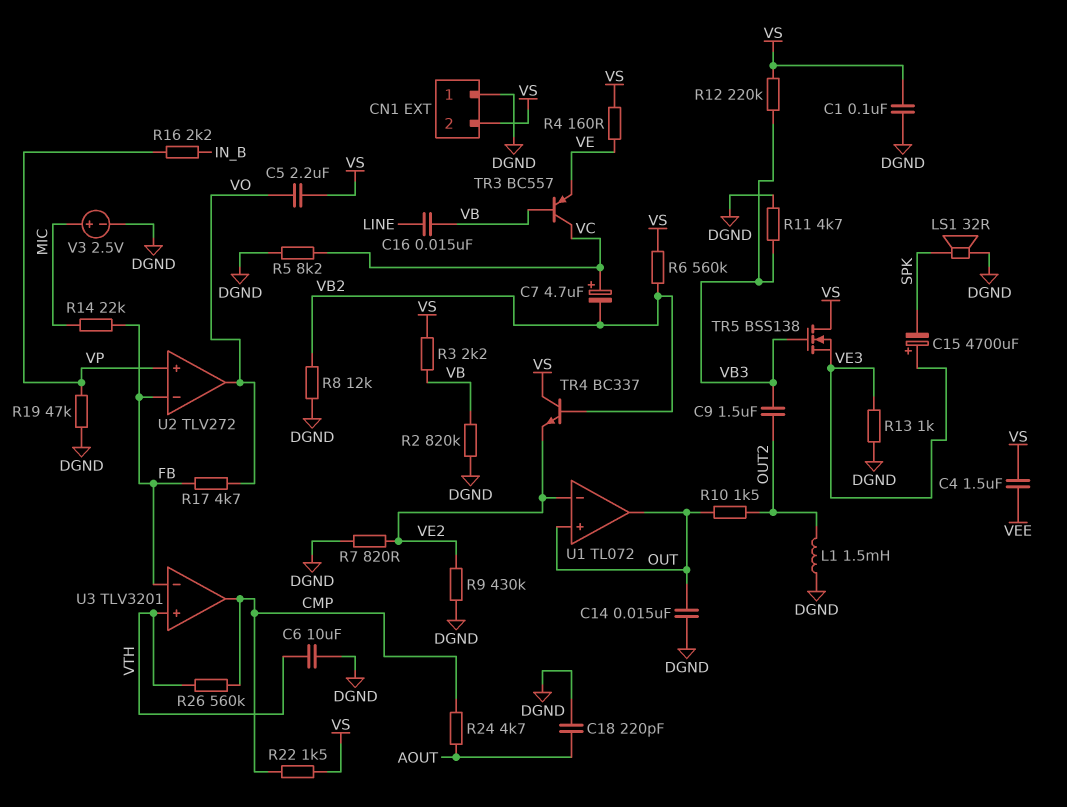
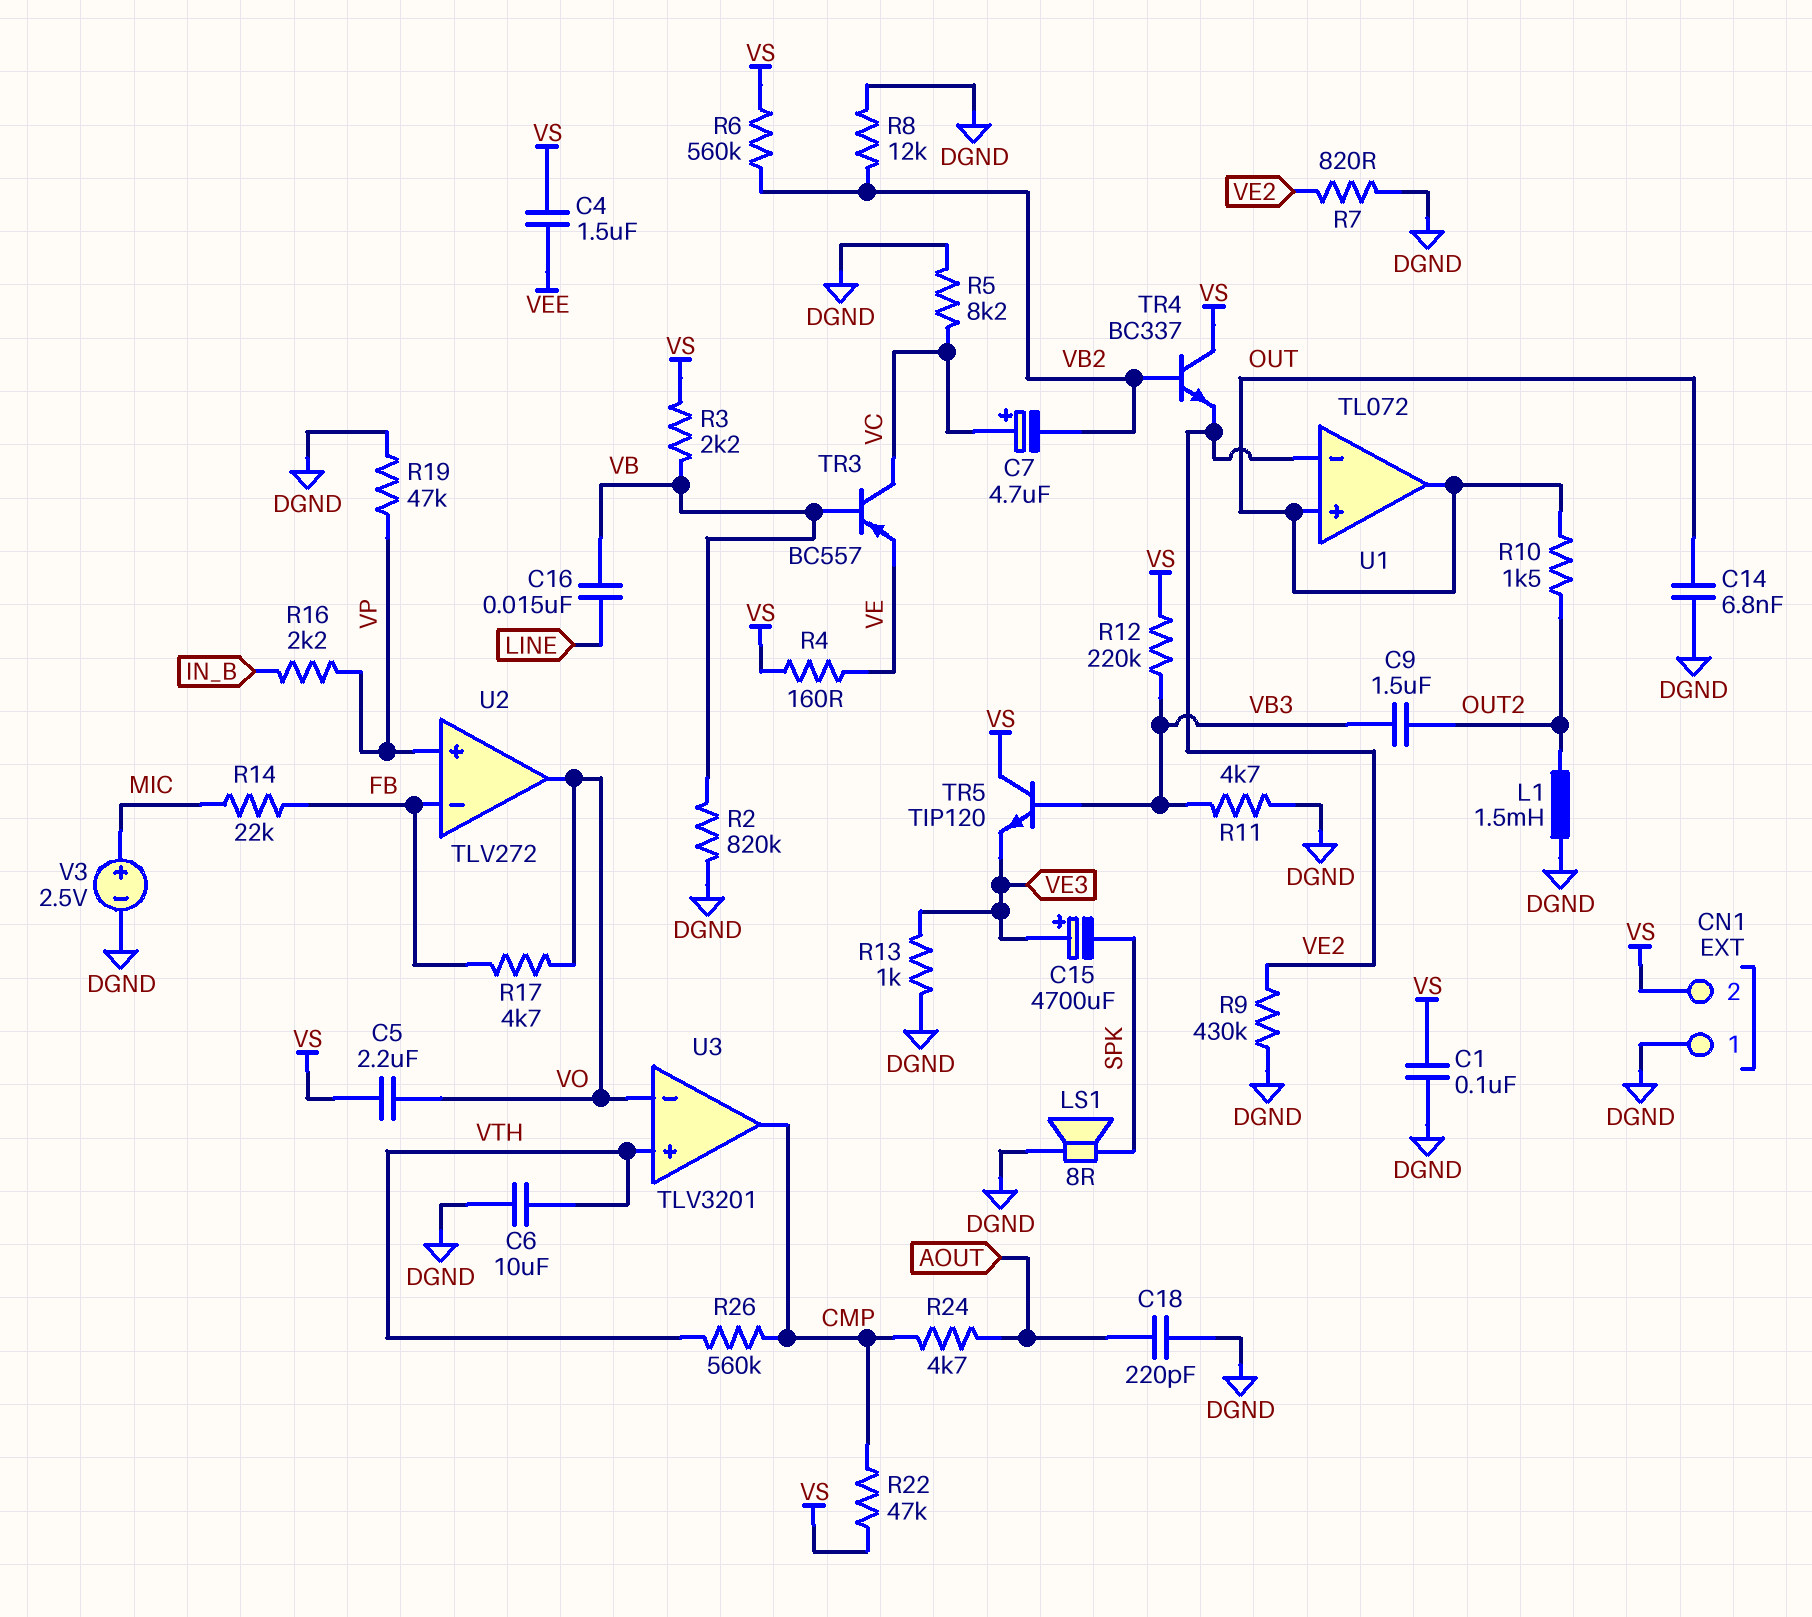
C14: 15nF (DGND, OUT) -> 6.8nF (DGND, OUT)
LS1: speaker 32R (DGND, SPK) -> speaker 8R (DGND, SPK)
R22: 1.5k (CMP, VS) -> 47k (CMP, VS)
TR5: NMOS BSS138 (G VB3, D VS, S VE3) -> NPN TIP120 (B VB3, C VS, E VE3)
U3 pin in-: FB -> VO

